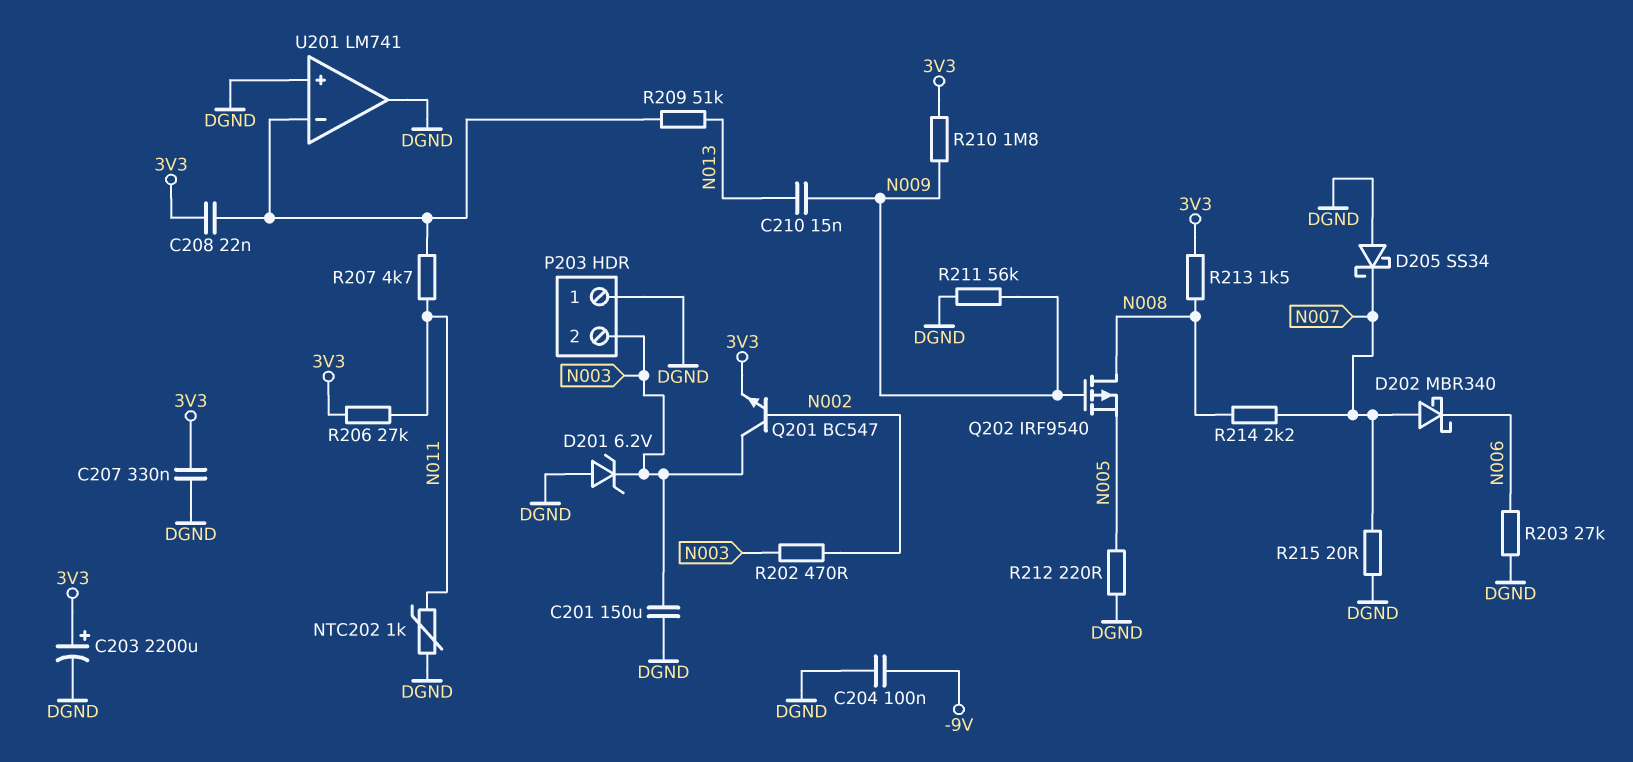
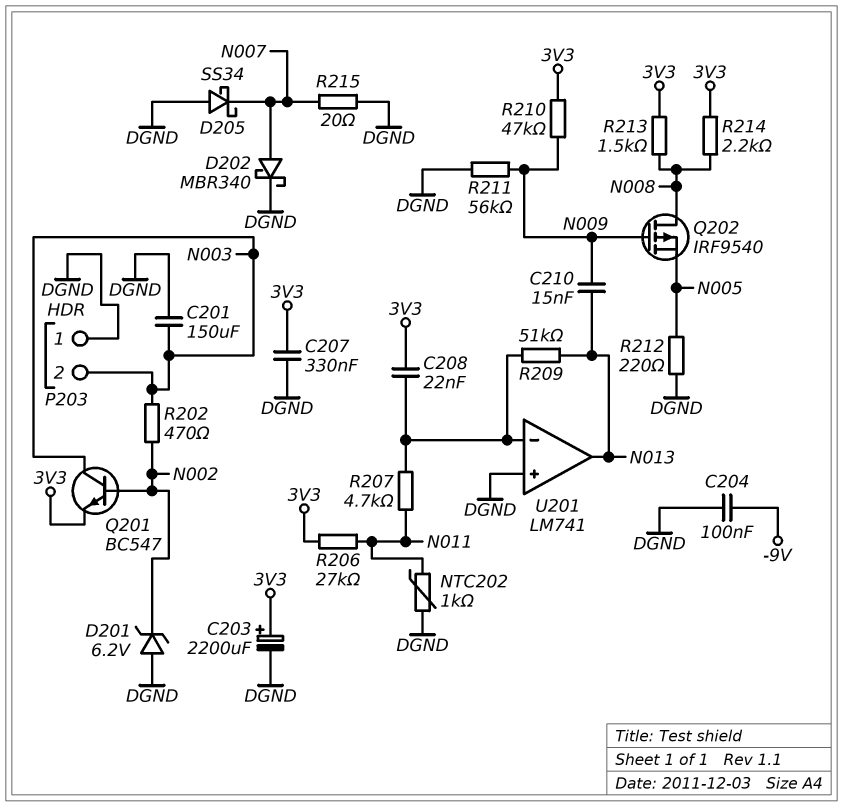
D201: zener 6.2V (A DGND, K N003) -> zener 6.2V (A DGND, K N002)
D202: schottky MBR340 (A N007, K N006) -> schottky MBR340 (A N007, K DGND)
R203: 27k (DGND, N006) -> none
R210: 1.8M (3V3, N009) -> 47k (3V3, N009)
R214: 2.2k (N007, N008) -> 2.2k (3V3, N008)
U201 pin out: DGND -> N013

